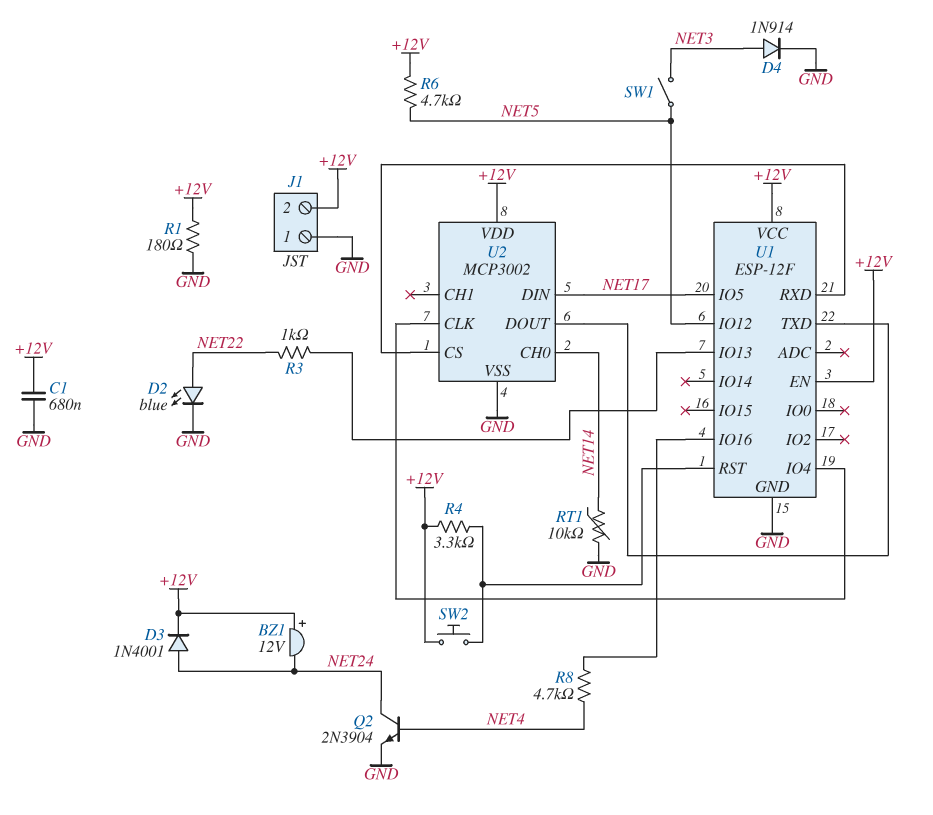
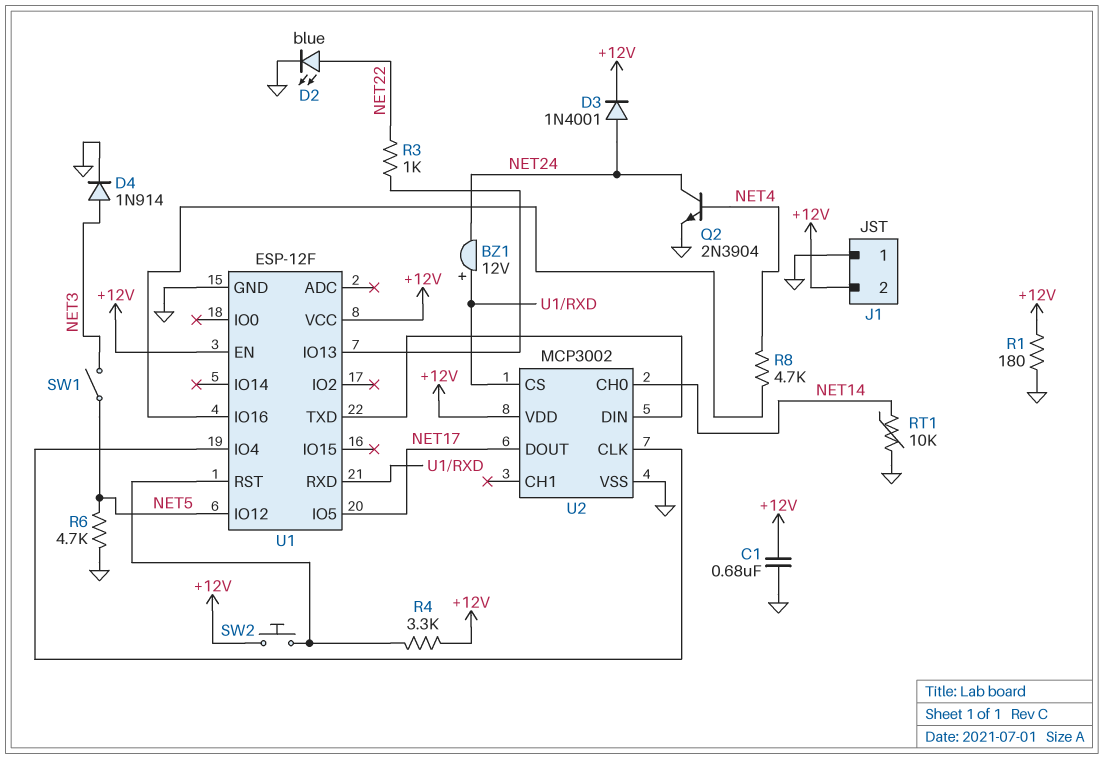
BZ1: buzzer 12V (plus +12V, minus NET24) -> buzzer 12V (plus U1/RXD, minus NET24)
R6: 4.7k (+12V, NET5) -> 4.7k (GND, NET5)
U2 pin DIN: NET17 -> U1/TXD
U2 pin DOUT: U1/TXD -> NET17

